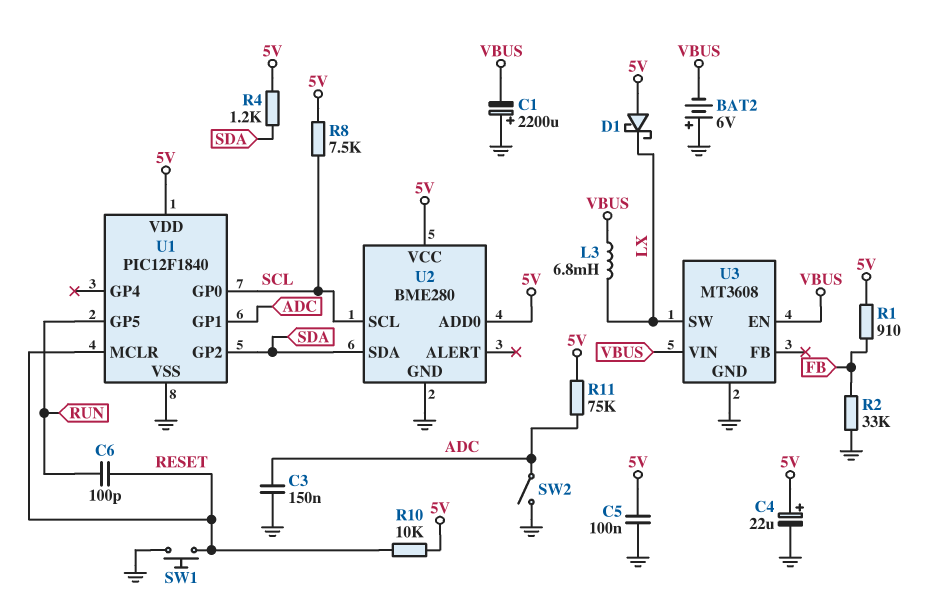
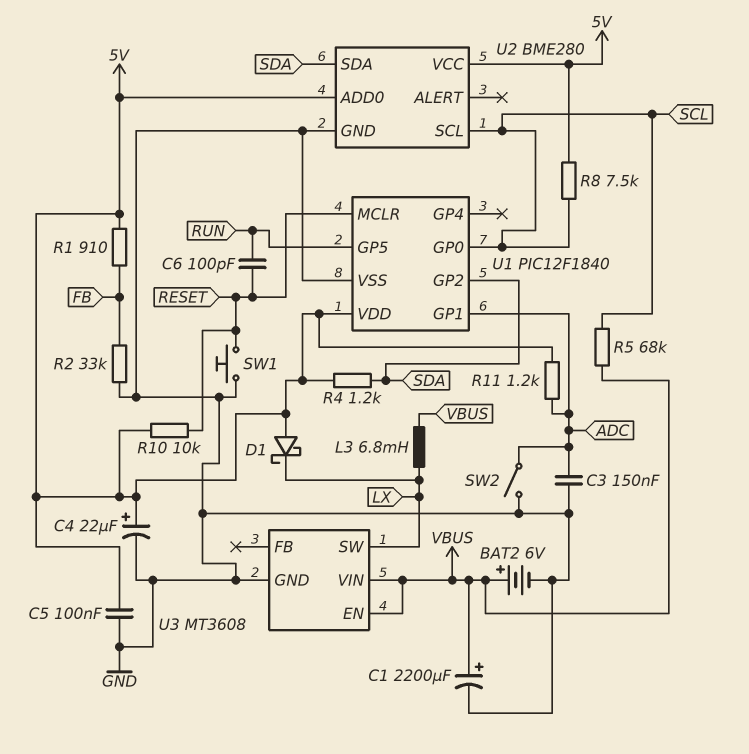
BAT2: 6V (plus GND, minus VBUS) -> 6V (plus VBUS, minus GND)
C1: 2200uF (plus GND, minus VBUS) -> 2200uF (plus VBUS, minus GND)
R5: none -> 68k (SCL, VBUS)
R11: 75k (5V, ADC) -> 1.2k (5V, ADC)

